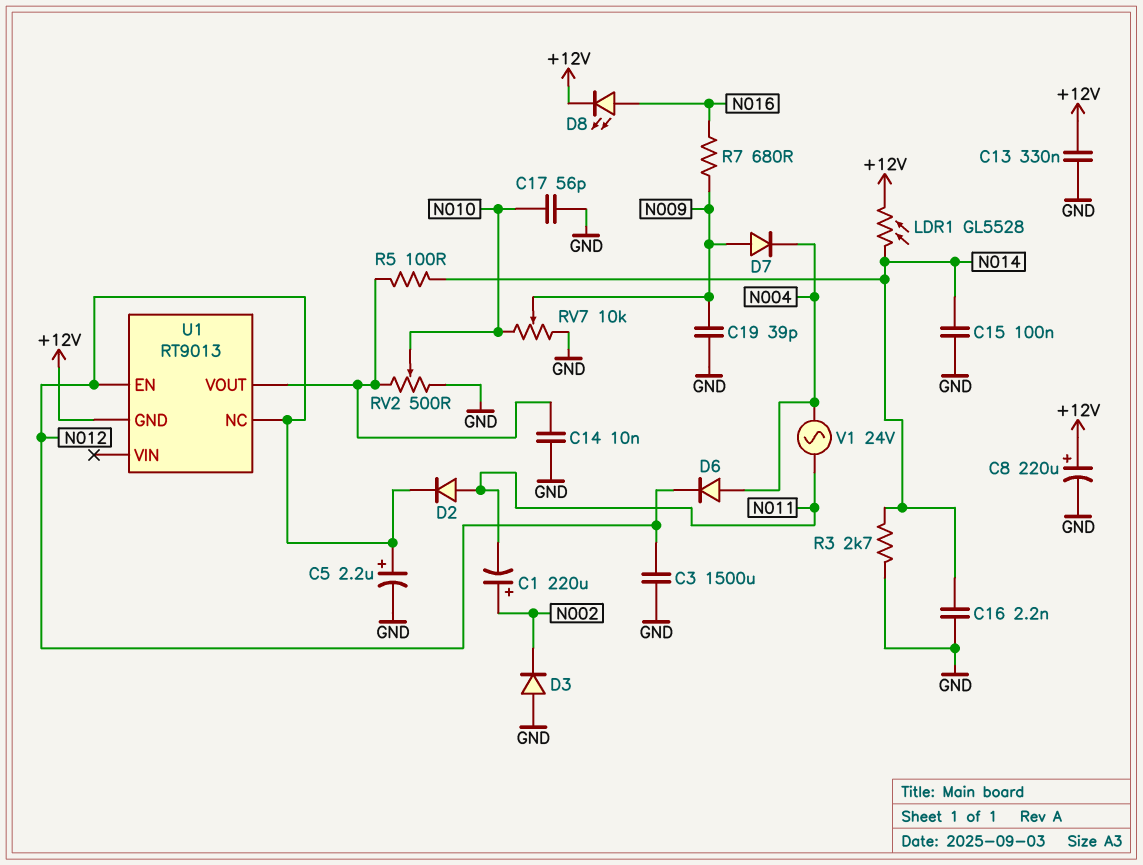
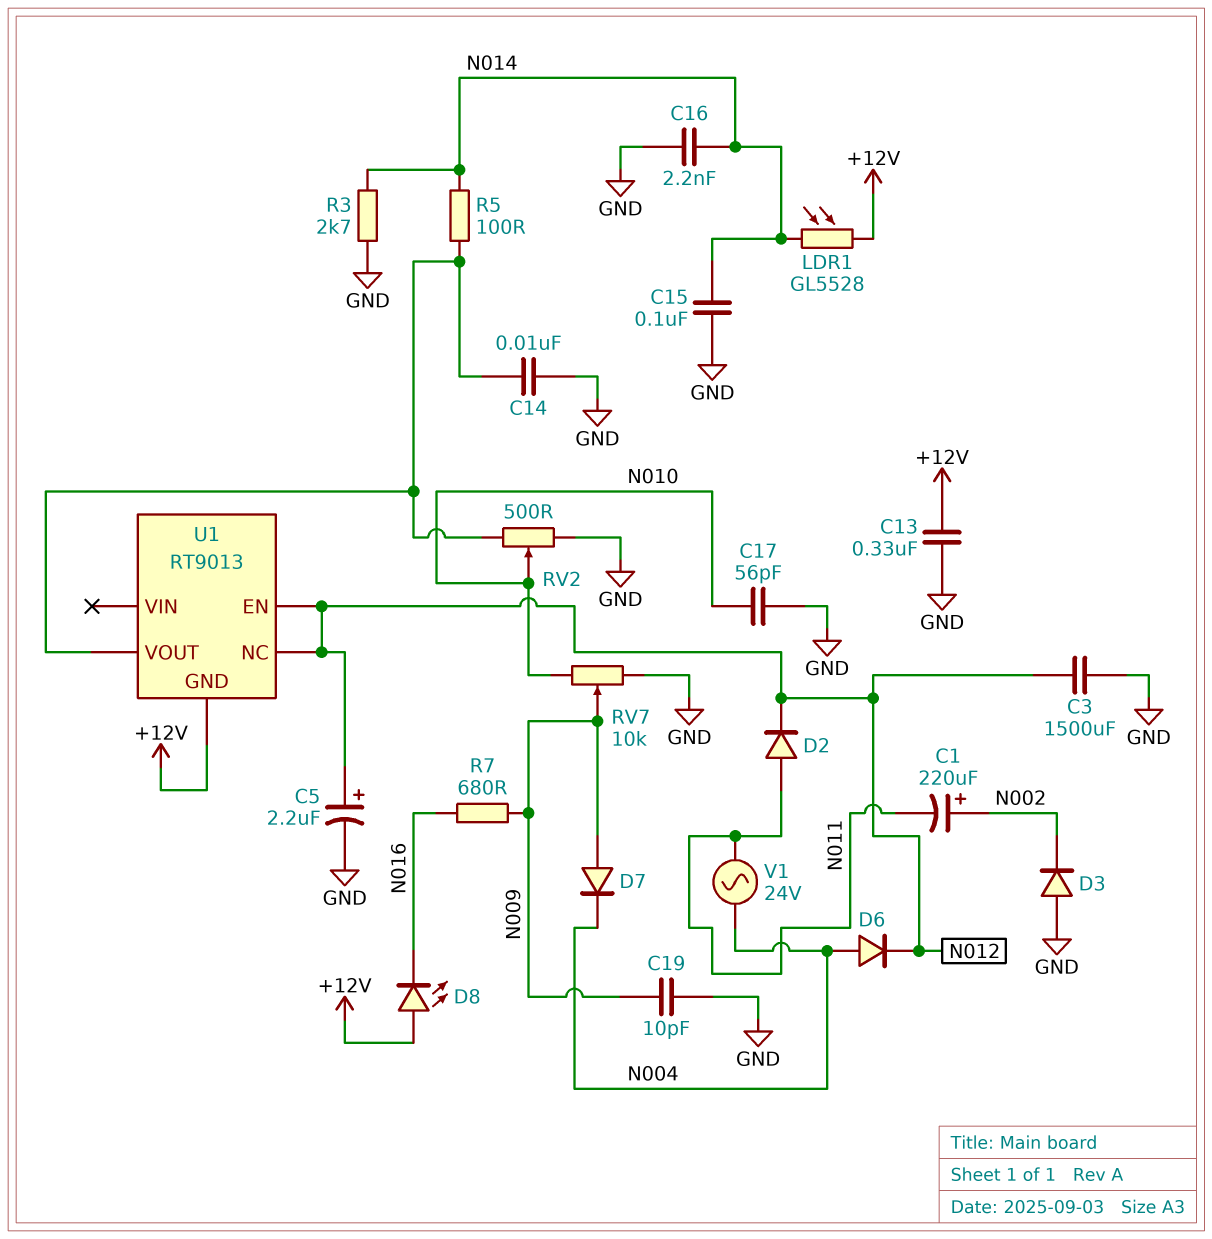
C8: 220uF (plus +12V, minus GND) -> none
C19: 39pF (GND, N009) -> 10pF (GND, N009)
D8: LED (A N016, K +12V) -> LED (A +12V, K N016)

